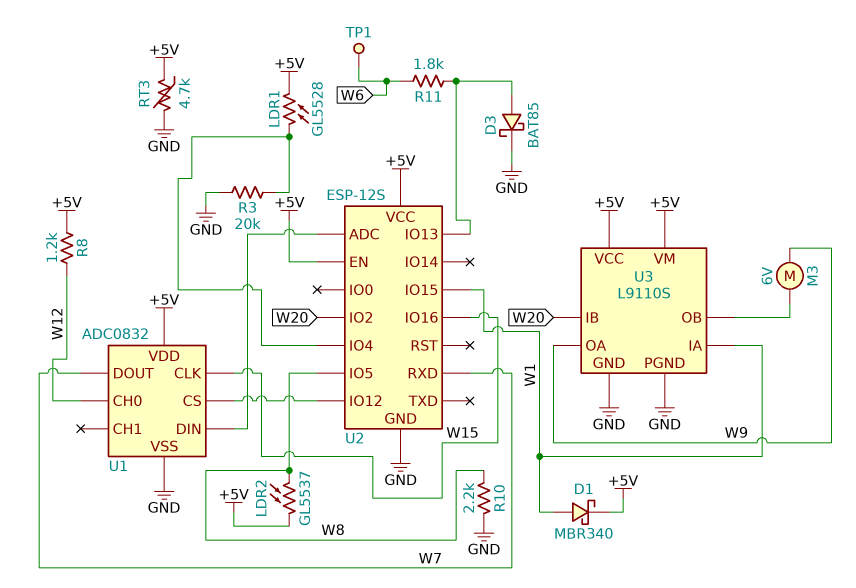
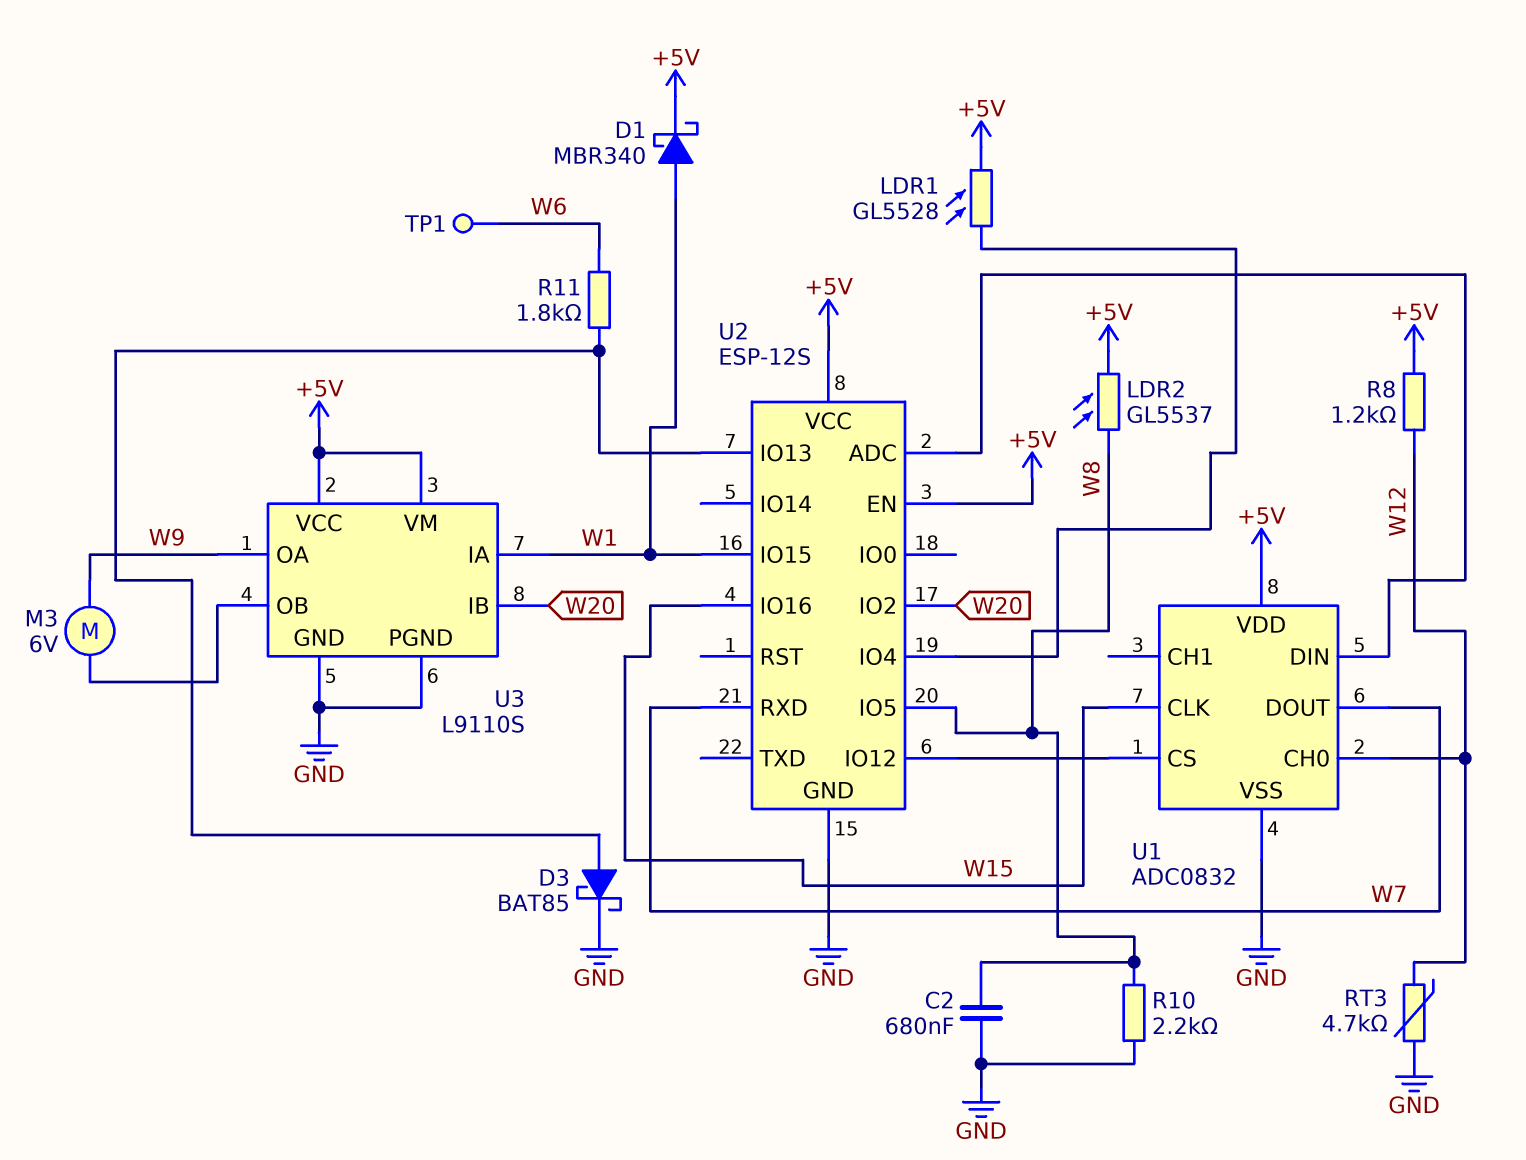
C2: none -> 680nF (GND, W8)
R3: 20k (GND, U2/IO4) -> none
RT3: 4.7k (+5V, GND) -> 4.7k (GND, W12)

